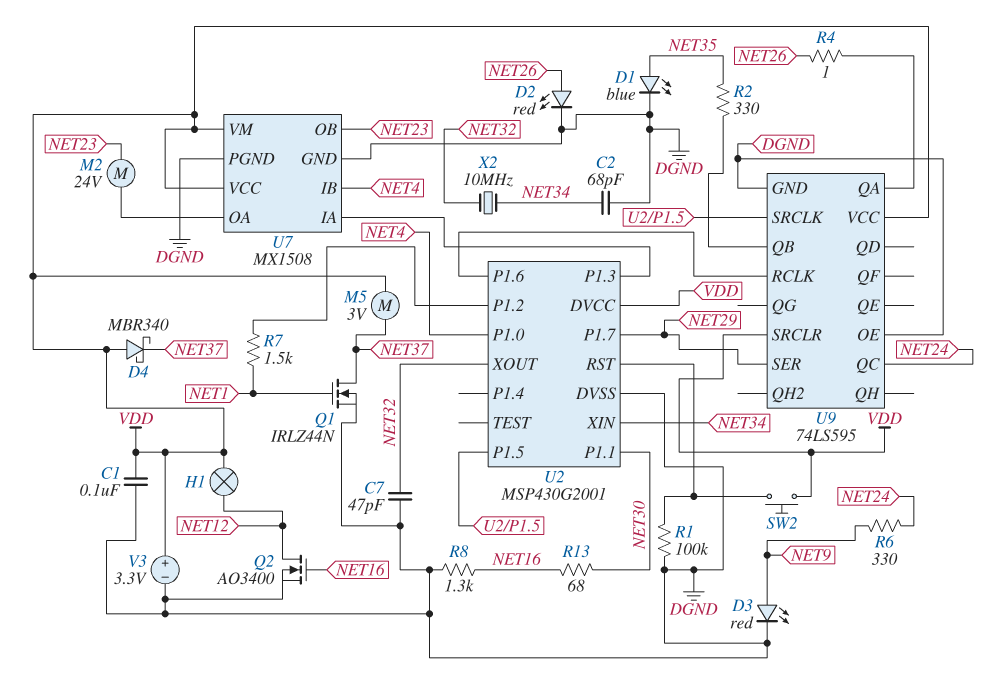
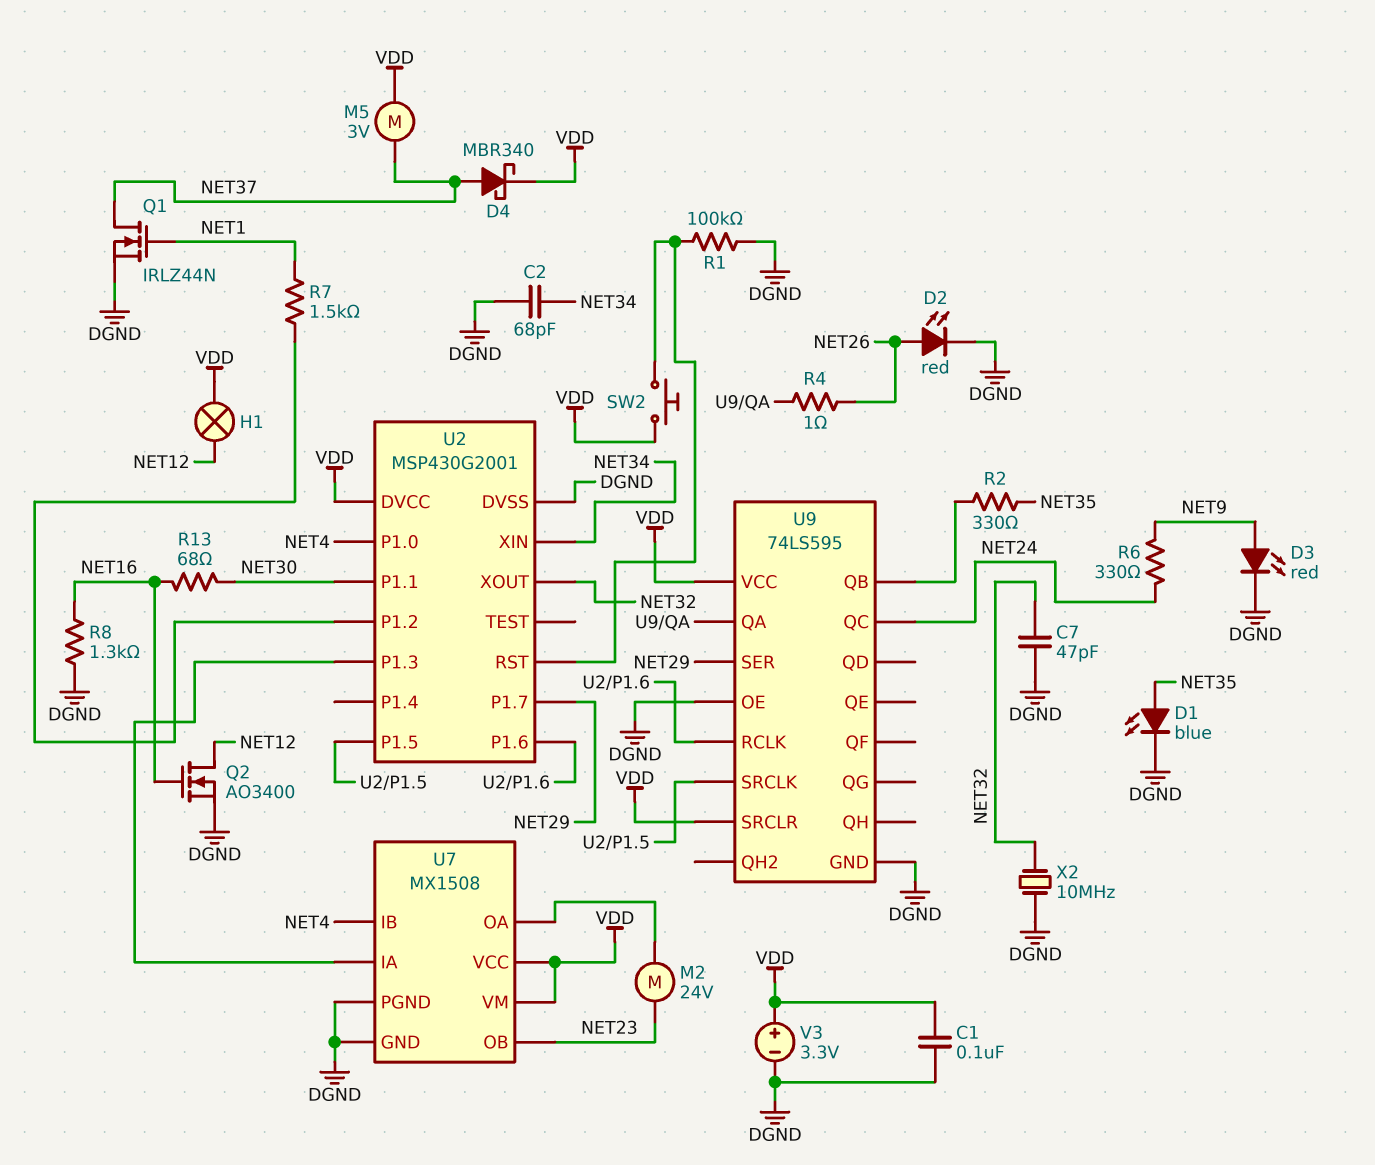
D4: schottky MBR340 (A VDD, K NET37) -> schottky MBR340 (A NET37, K VDD)
X2: 10MHz (NET32, NET34) -> 10MHz (DGND, NET32)

